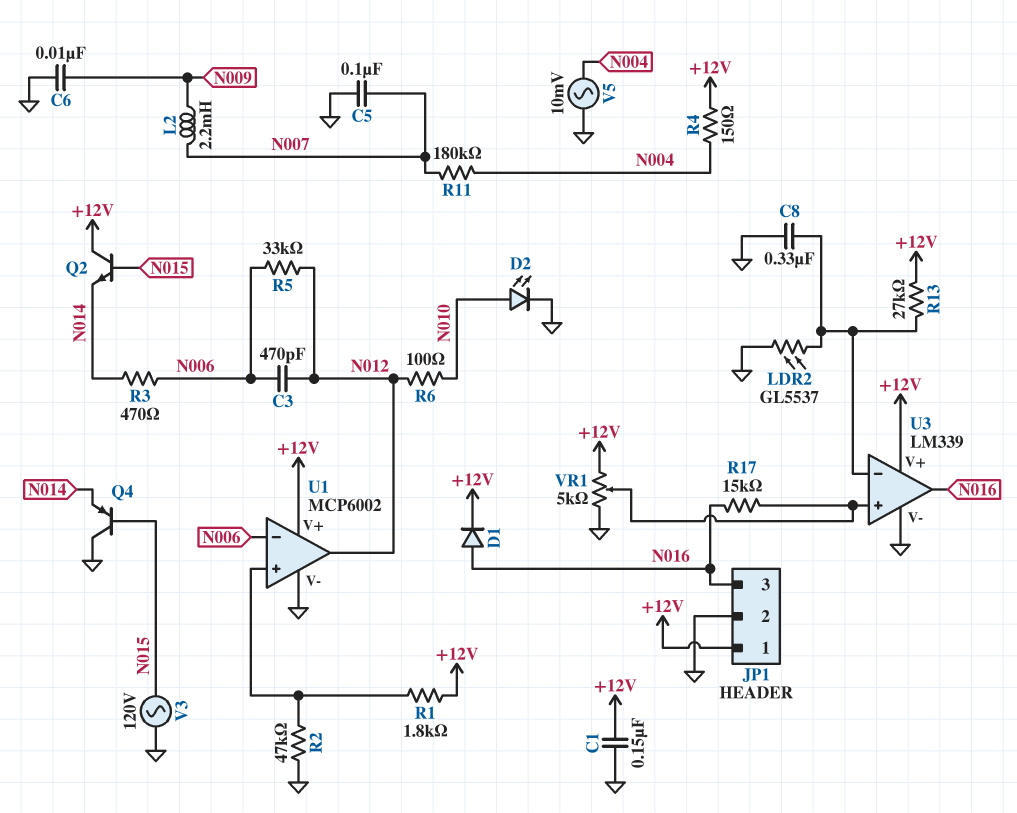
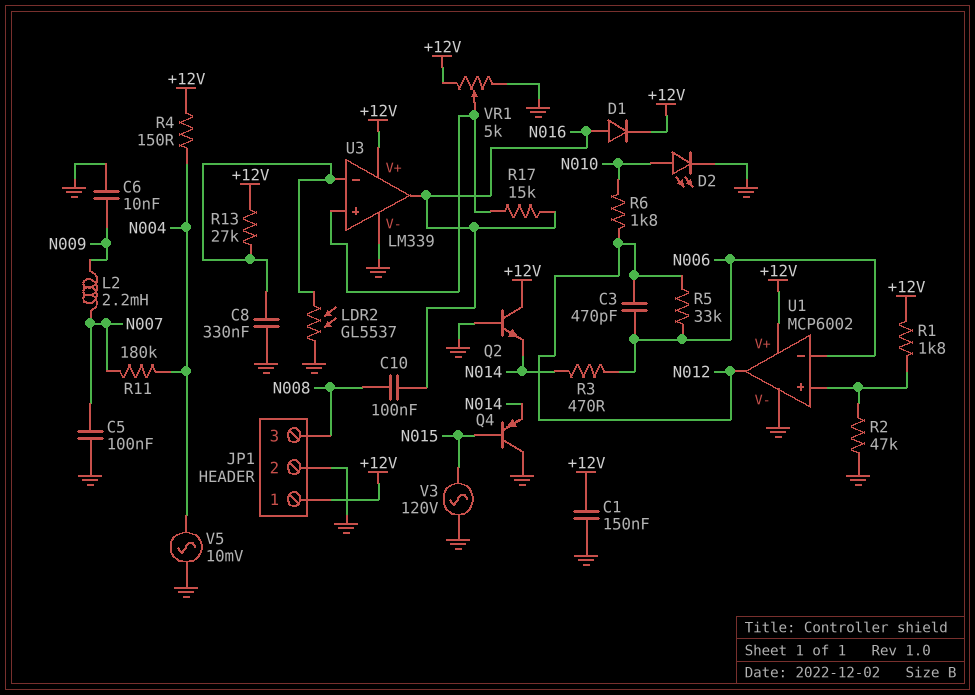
C10: none -> 100nF (N008, N016)
JP1 pin 3: N016 -> N008
Q2: NPN (B N015, C +12V, E N014) -> NPN (B GND, C +12V, E N014)
R6: 100 (N010, N012) -> 1.8k (N010, N012)

